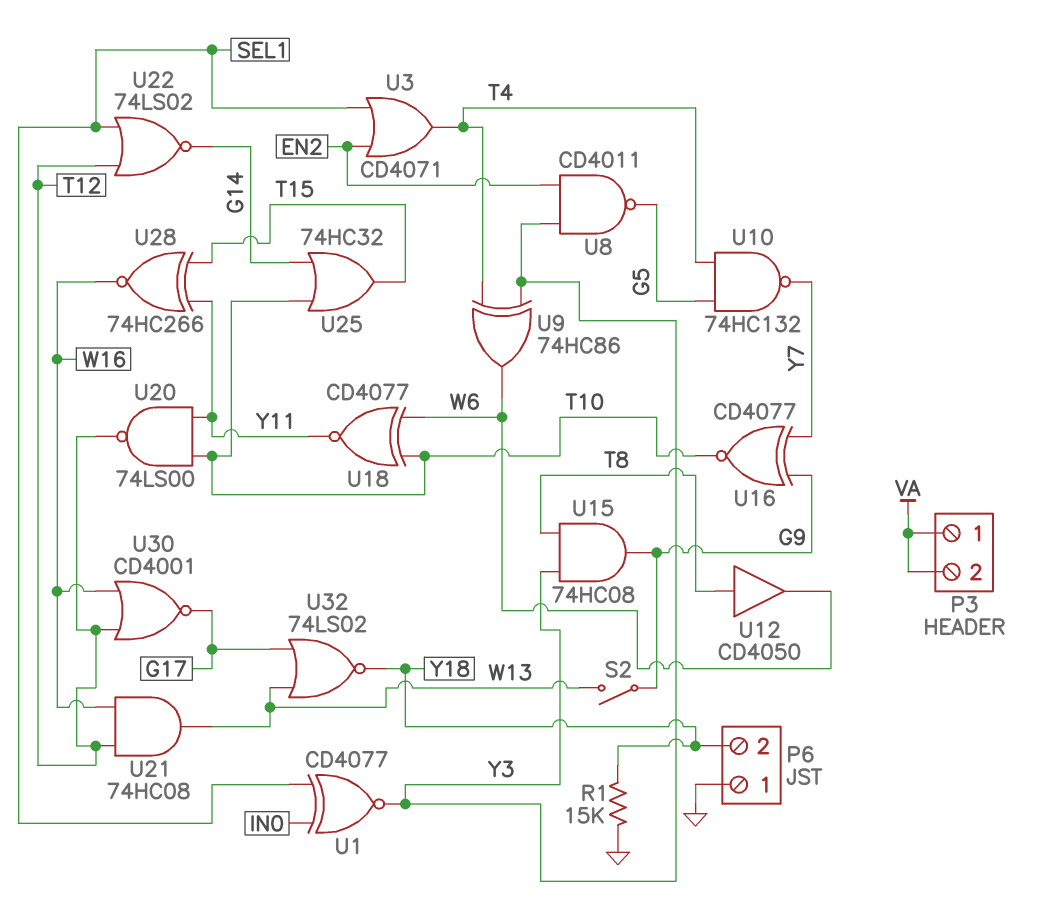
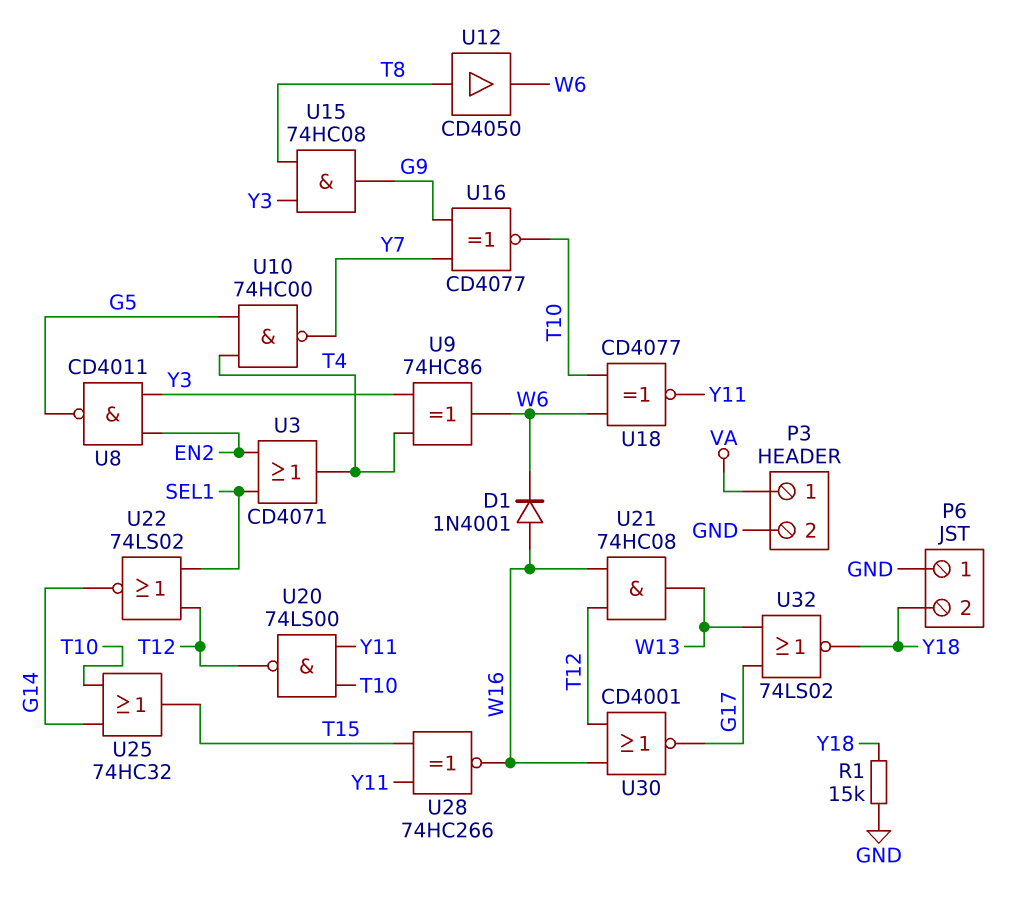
D1: none -> diode 1N4001 (A W16, K W6)
P3 pin 2: VA -> GND
S2: switch (G9, W13) -> none
U1: XNOR CD4077 (in IN0, in SEL1, out Y3) -> none
U10: NAND 74HC132 (in G5, in T4, out Y7) -> NAND 74HC00 (in G5, in T4, out Y7)

